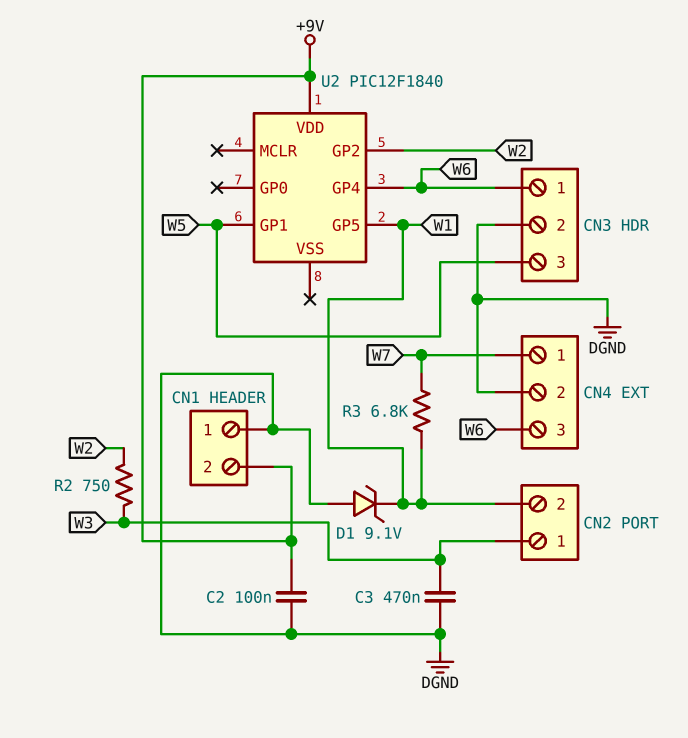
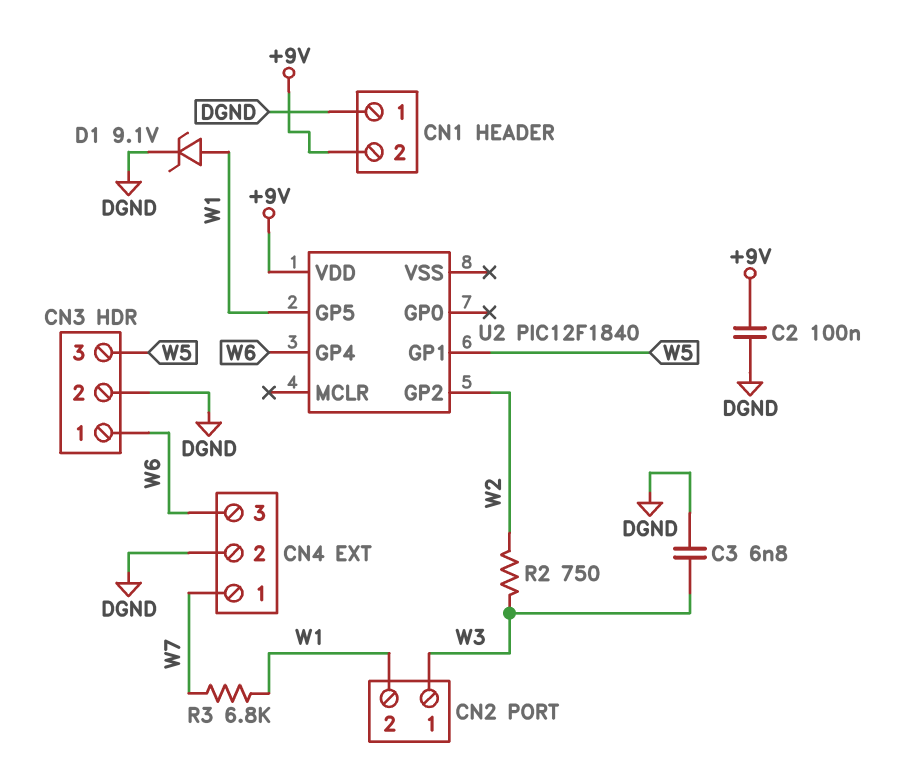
C3: 470nF (DGND, W3) -> 6.8nF (DGND, W3)
D1: zener 9.1V (A DGND, K W1) -> zener 9.1V (A W1, K DGND)

